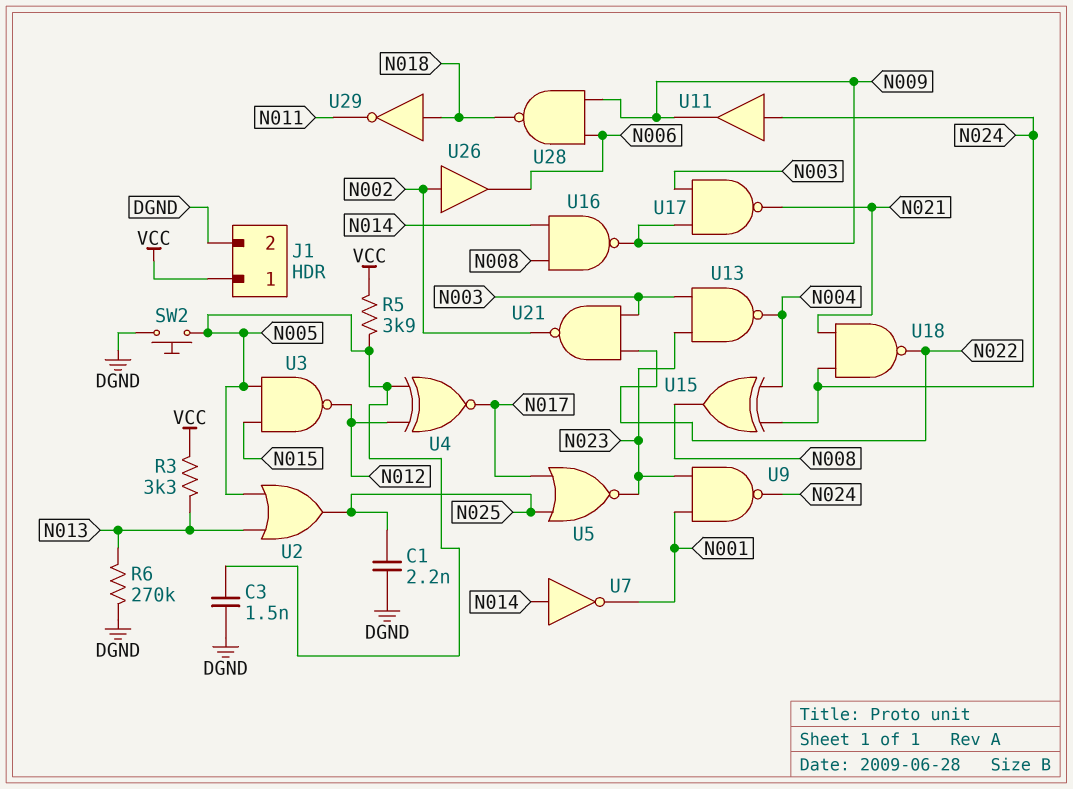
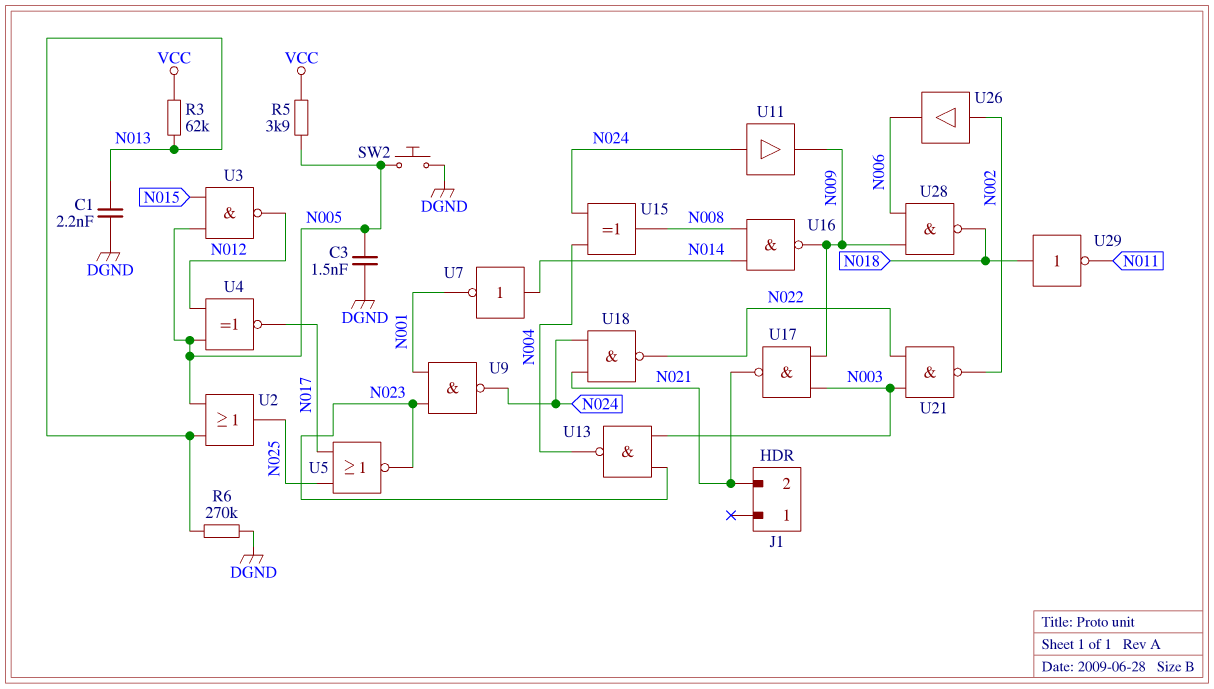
C1: 2.2nF (DGND, N025) -> 2.2nF (DGND, N013)
J1 pin 1: VCC -> none
J1 pin 2: DGND -> N021
R3: 3.3k (N013, VCC) -> 62k (N013, VCC)

